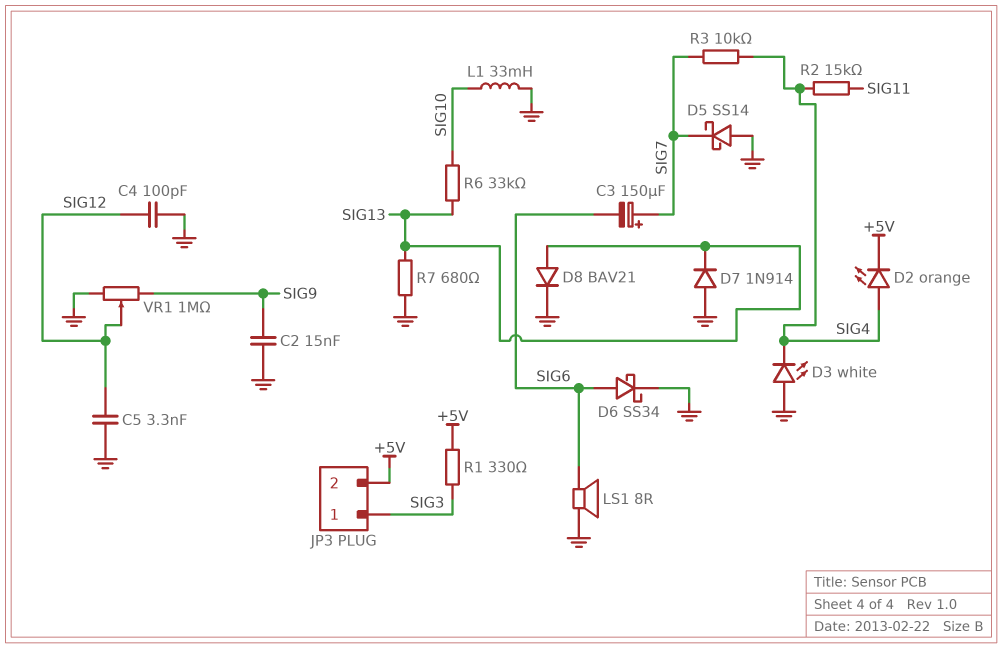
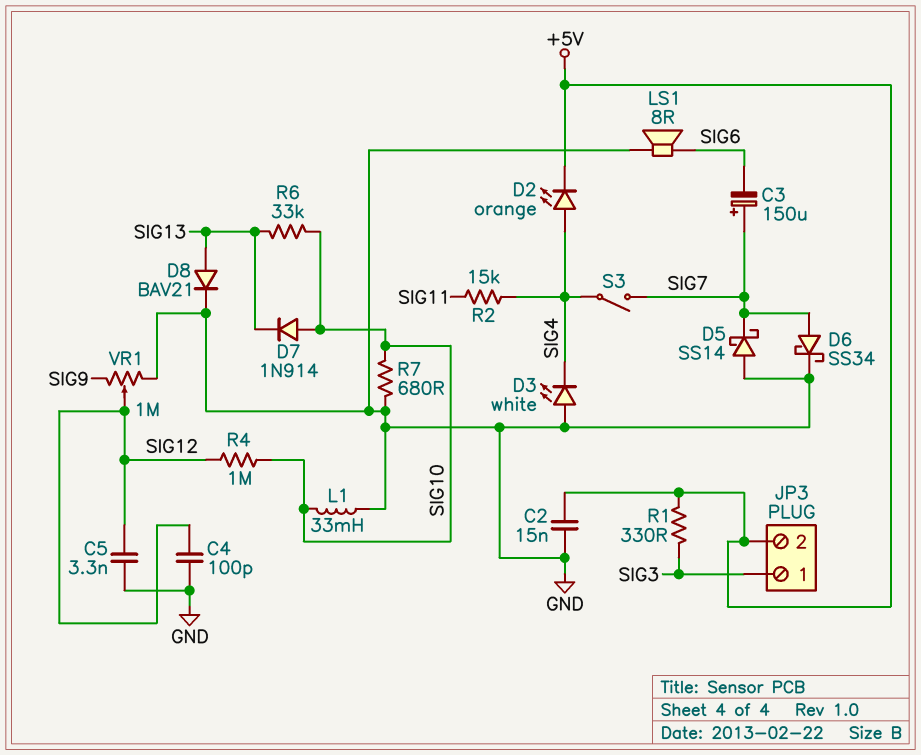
C2: 15nF (GND, SIG9) -> 15nF (+5V, GND)
D6: schottky SS34 (A SIG6, K GND) -> schottky SS34 (A SIG7, K GND)
D7: diode 1N914 (A GND, K SIG13) -> diode 1N914 (A SIG10, K SIG13)
R3: 10k (SIG4, SIG7) -> none
R4: none -> 1M (SIG10, SIG12)
R7: 680 (GND, SIG13) -> 680 (GND, SIG10)
S3: none -> switch (SIG4, SIG7)

